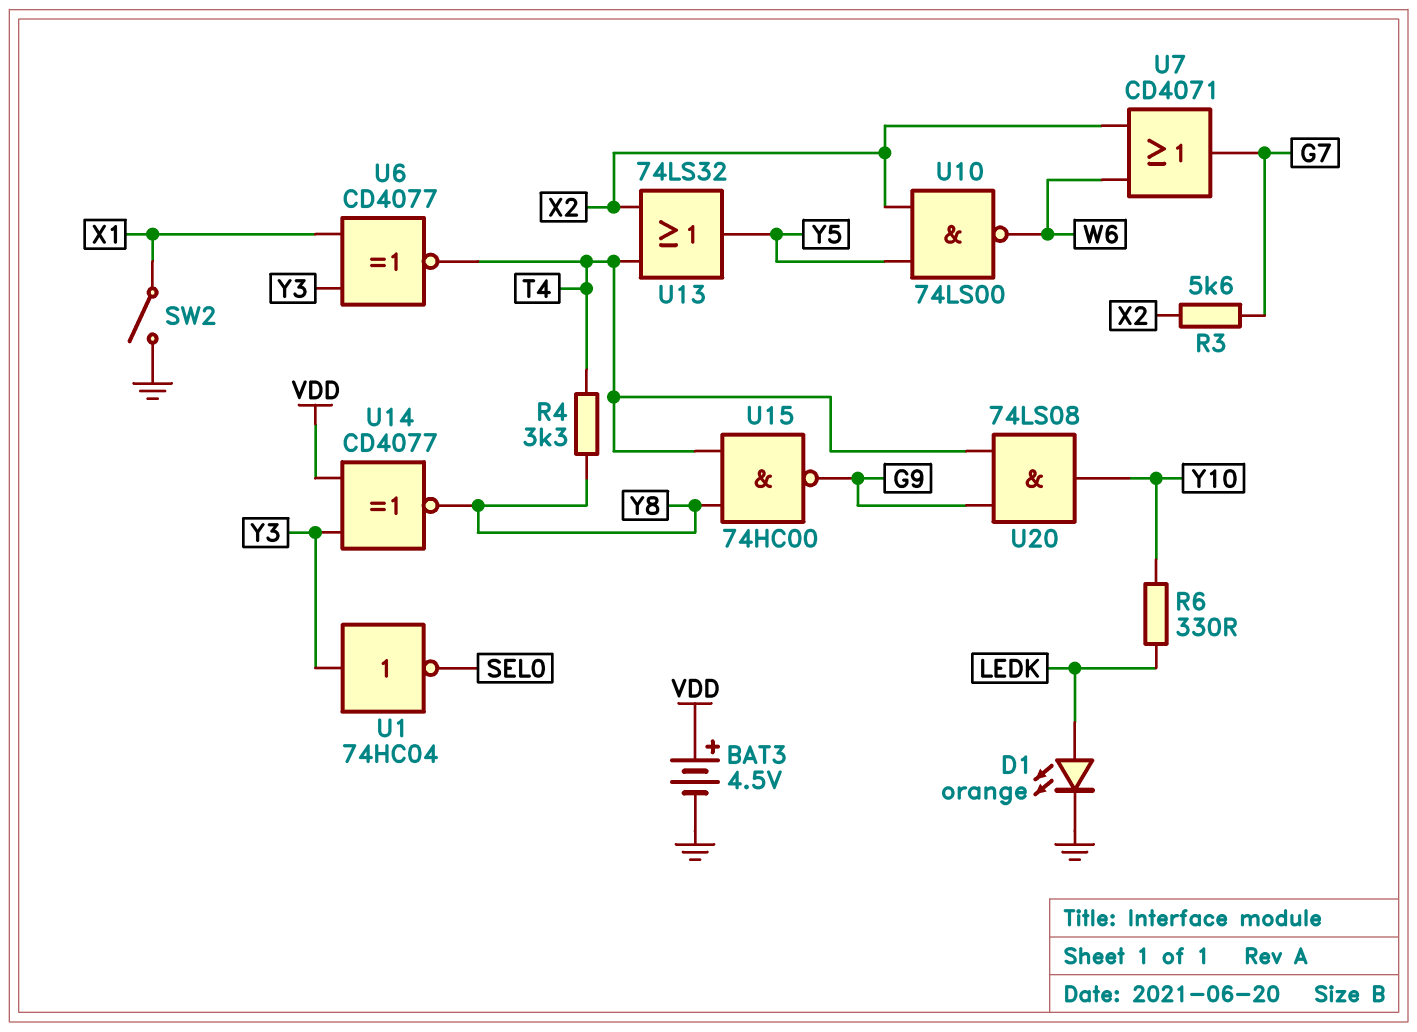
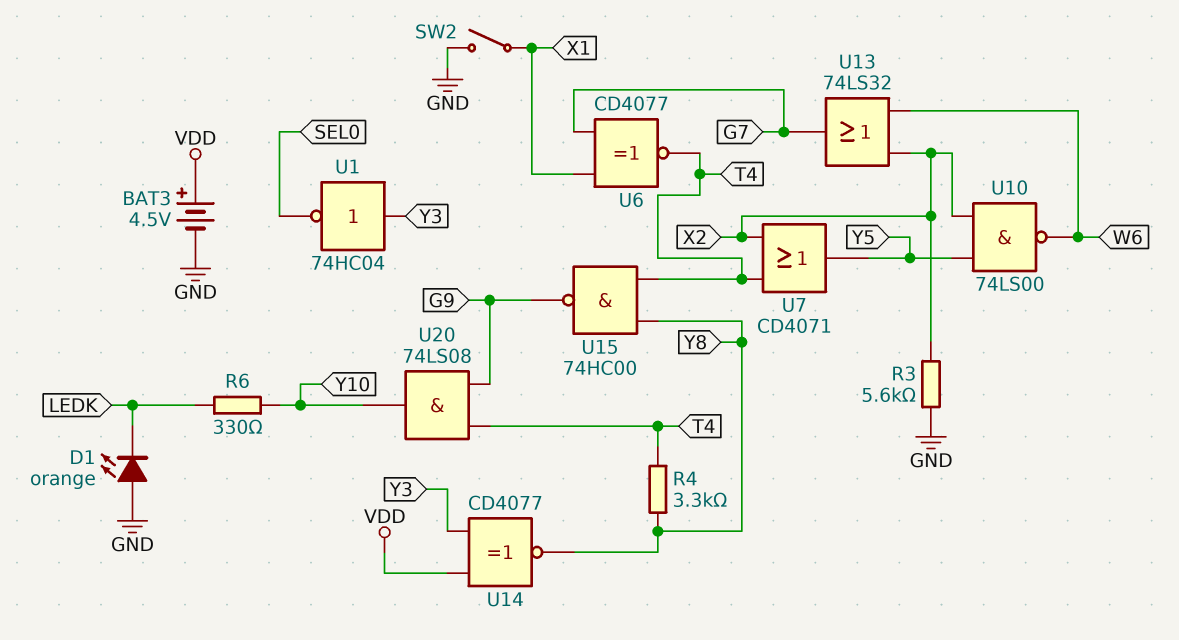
D1: LED orange (A LEDK, K GND) -> LED orange (A GND, K LEDK)
R3: 5.6k (G7, X2) -> 5.6k (GND, X2)
U6: XNOR CD4077 (in X1, in Y3, out T4) -> XNOR CD4077 (in G7, in X1, out T4)
U7: OR CD4071 (in W6, in X2, out G7) -> OR CD4071 (in T4, in X2, out Y5)
U13: OR 74LS32 (in T4, in X2, out Y5) -> OR 74LS32 (in W6, in X2, out G7)

